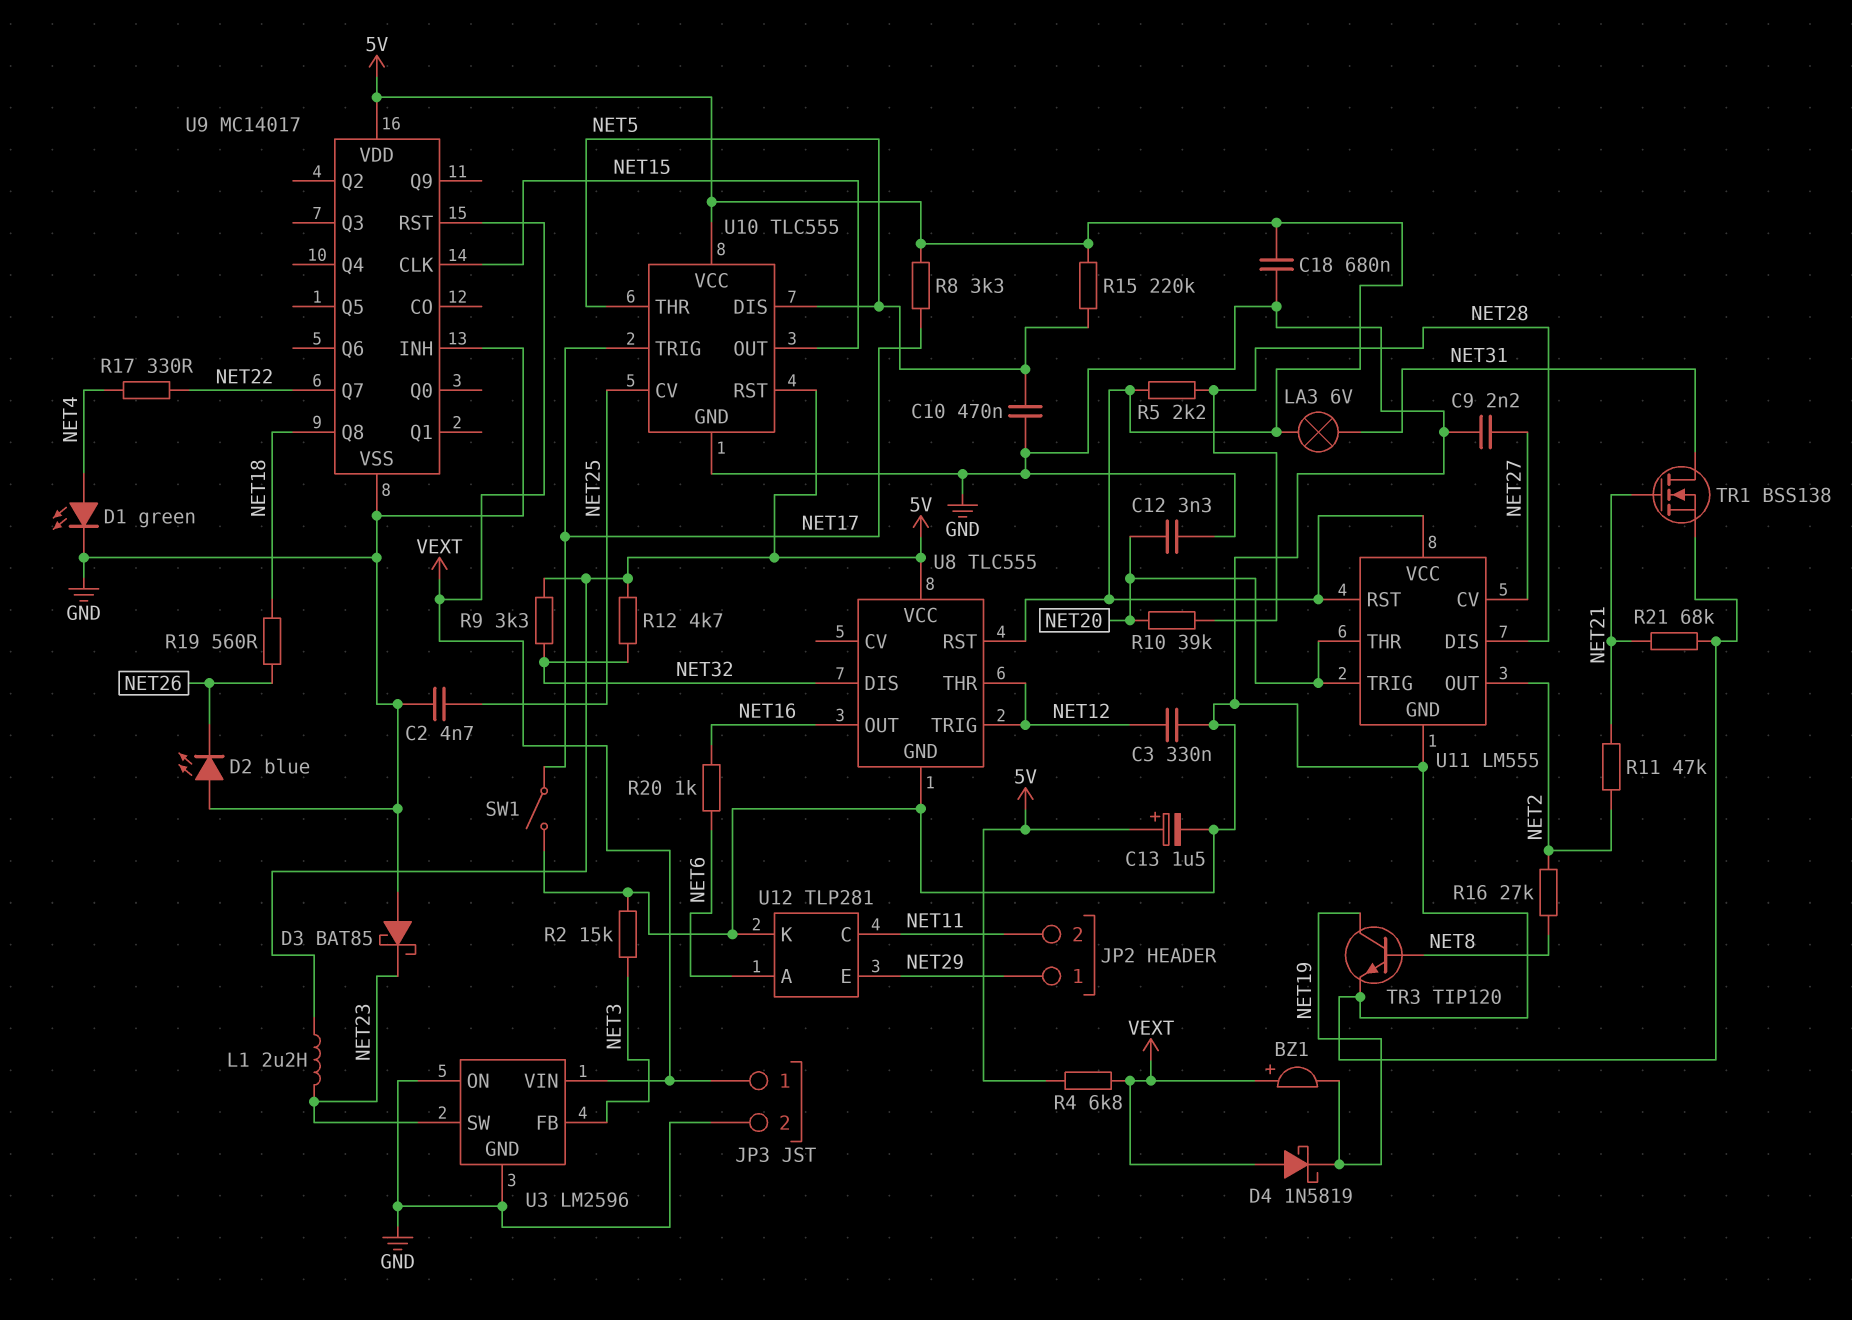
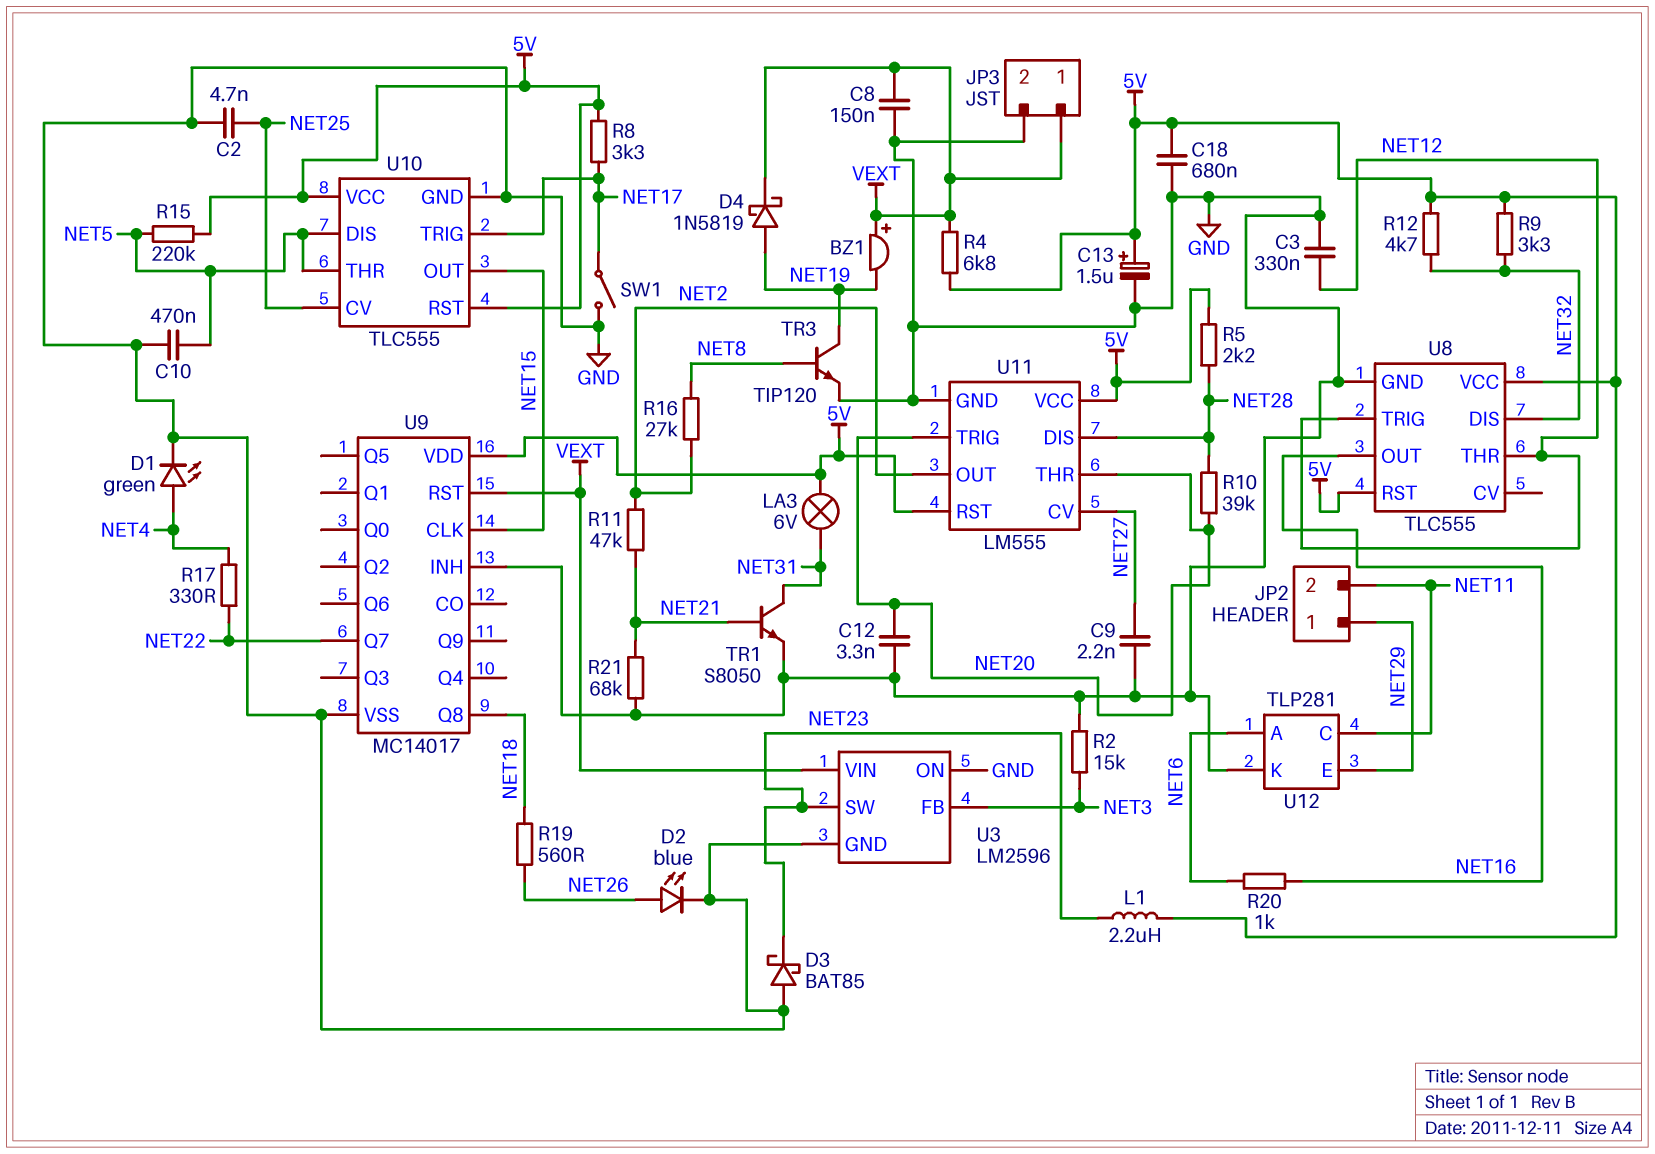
C8: none -> 150nF (GND, VEXT)
D2: LED blue (A GND, K NET26) -> LED blue (A NET26, K GND)
D4: schottky 1N5819 (A VEXT, K NET19) -> schottky 1N5819 (A NET19, K VEXT)
TR1: NMOS BSS138 (G NET21, D NET31, S GND) -> NPN S8050 (B NET21, C NET31, E GND)

